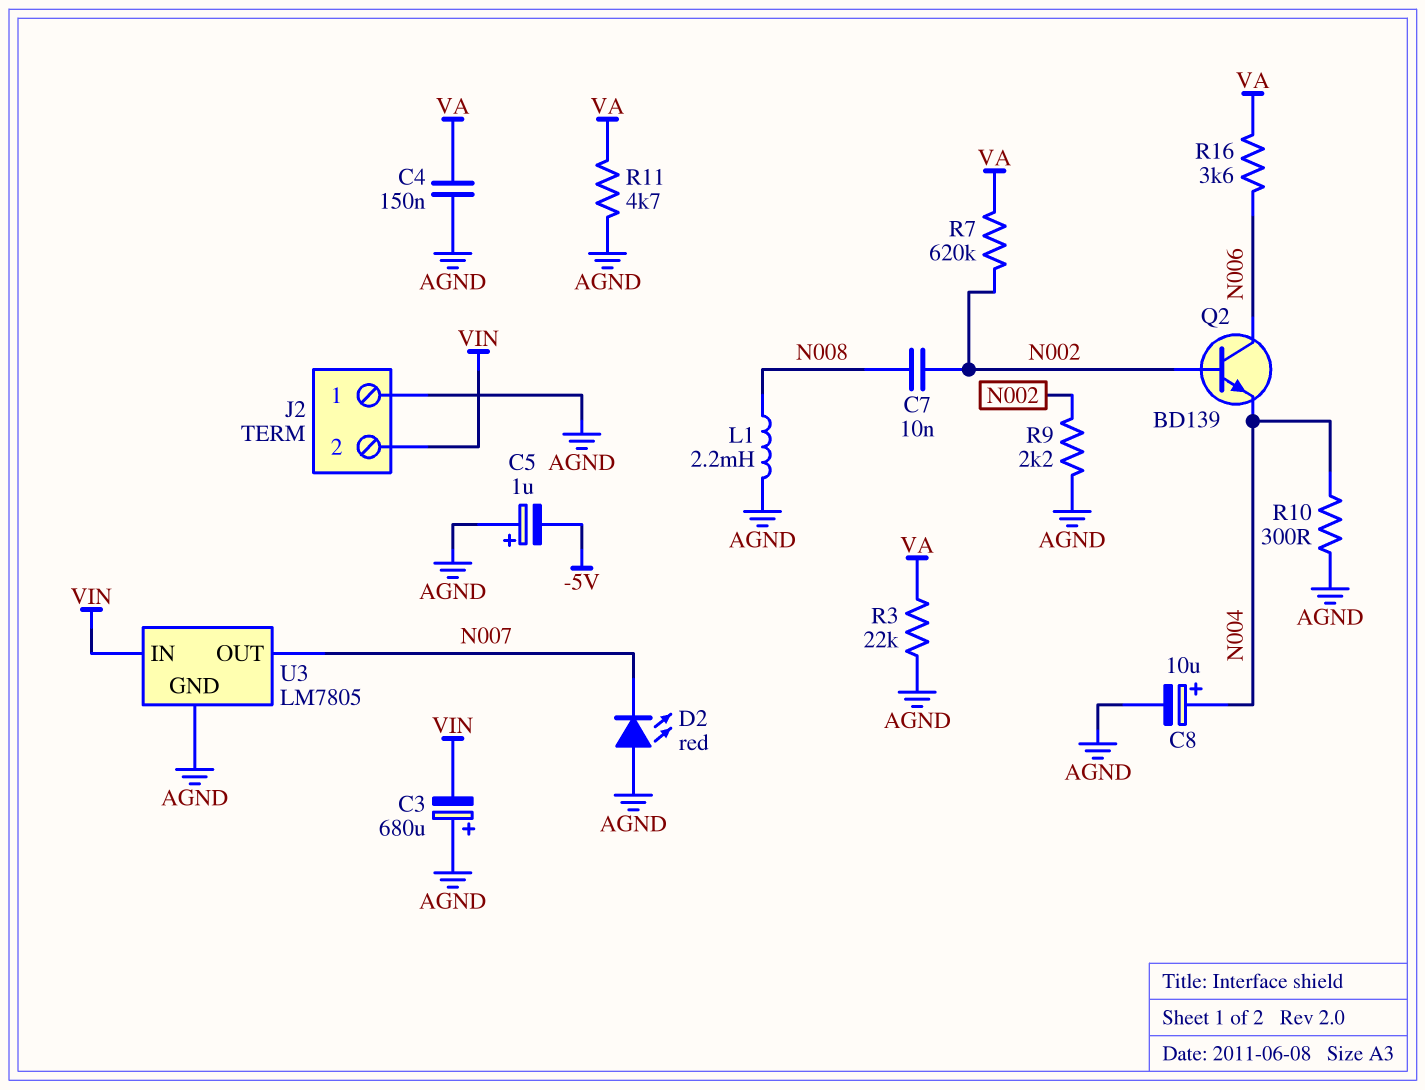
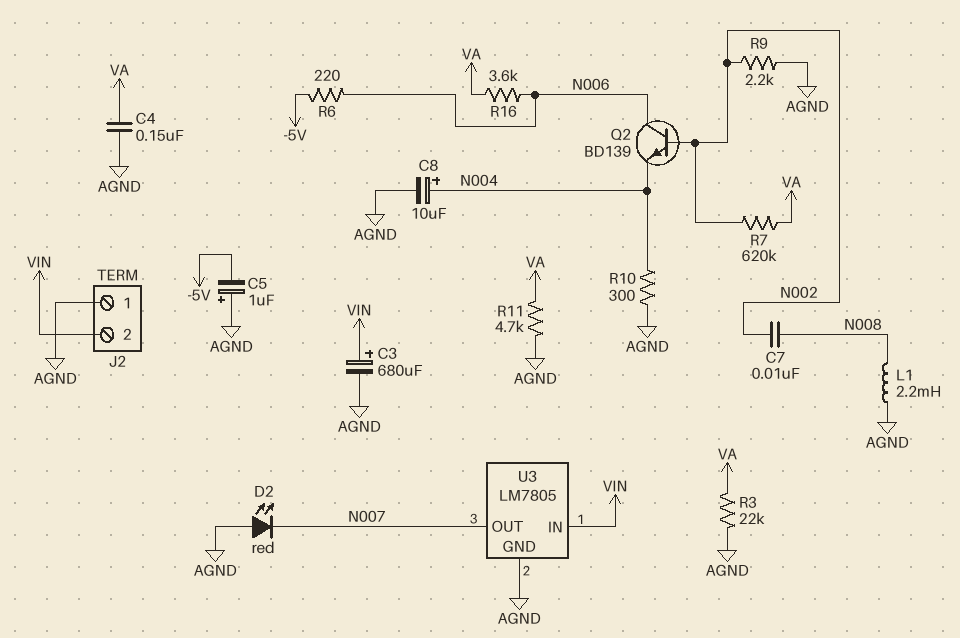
C3: 680uF (plus AGND, minus VIN) -> 680uF (plus VIN, minus AGND)
R6: none -> 220 (-5V, N006)

